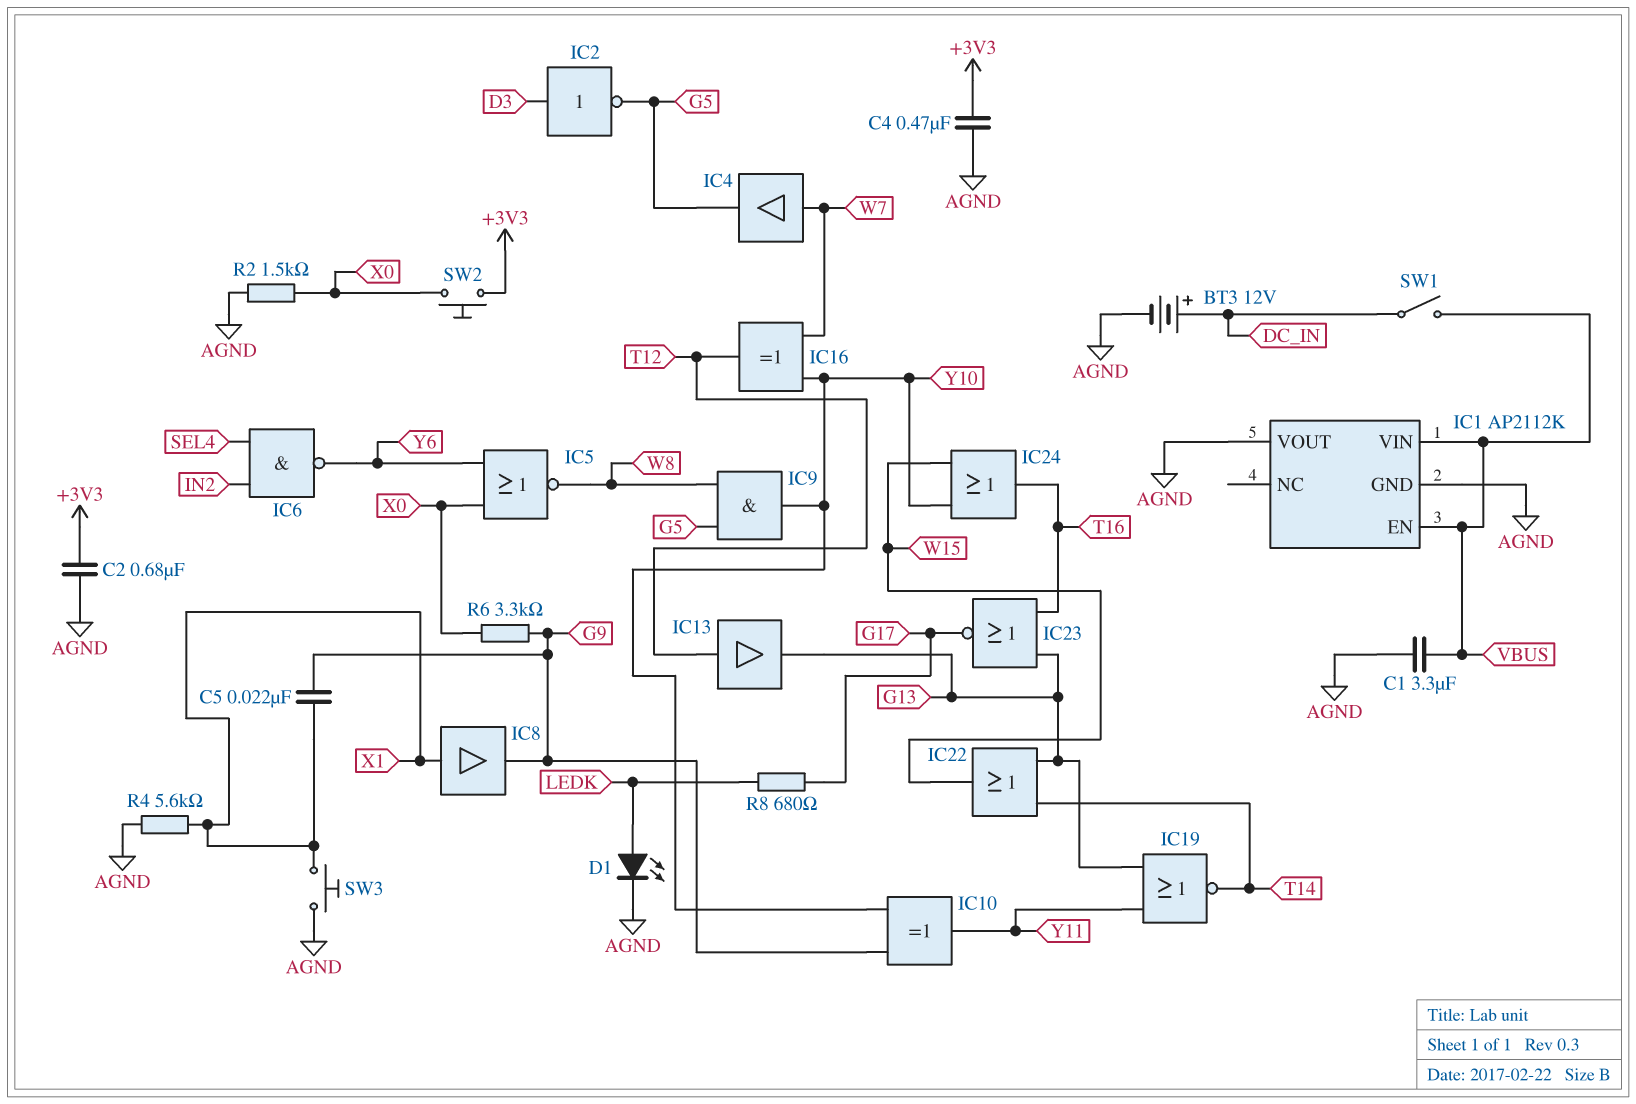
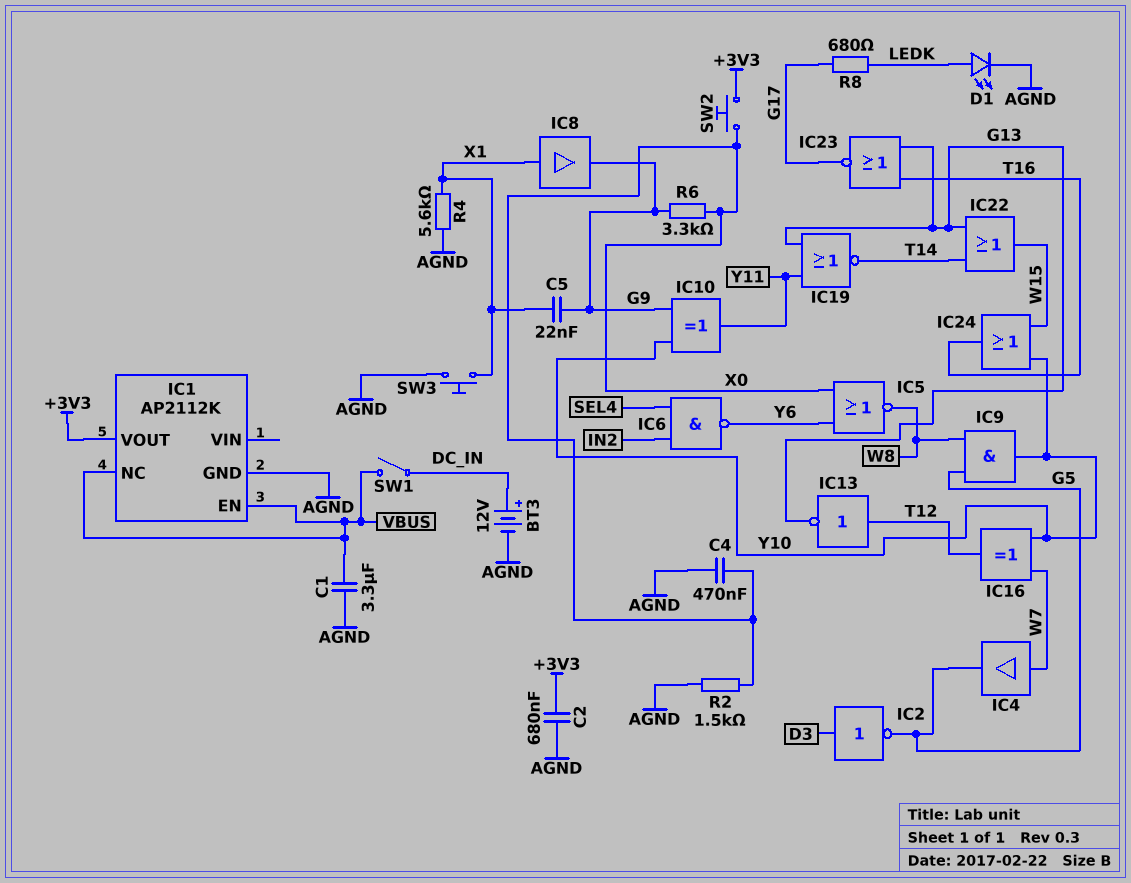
C4: 470nF (+3V3, AGND) -> 470nF (AGND, X0)
IC1 pin NC: none -> VBUS
IC1 pin VIN: VBUS -> none
IC1 pin VOUT: AGND -> +3V3
IC13: buffer (in T12, out G13) -> NOT (in T12, out G13)

